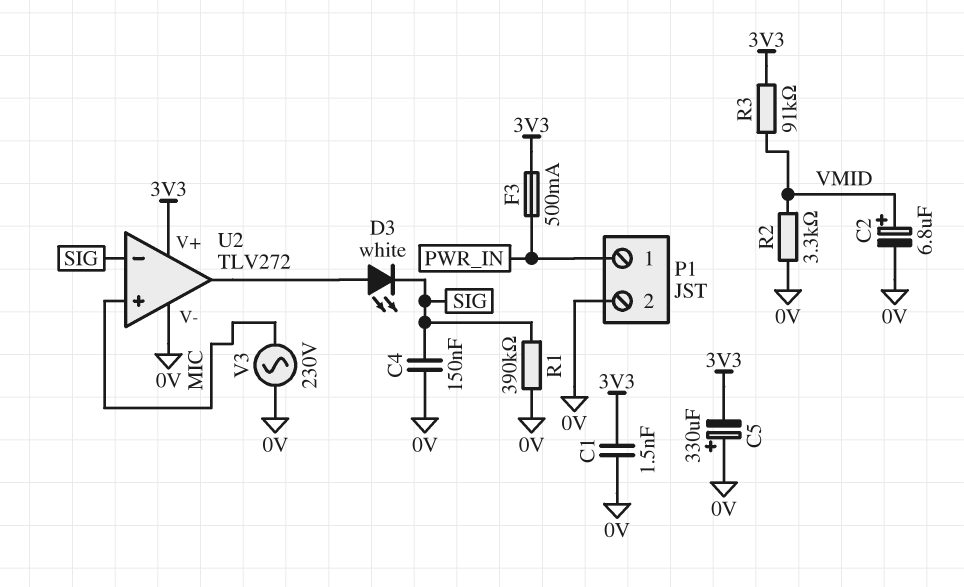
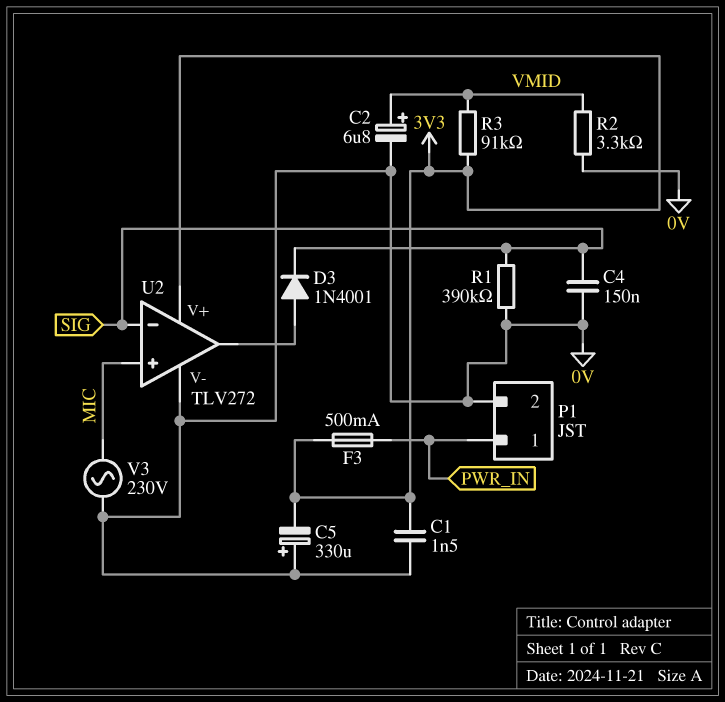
D3: LED white (A U2/out, K SIG) -> diode 1N4001 (A U2/out, K SIG)

